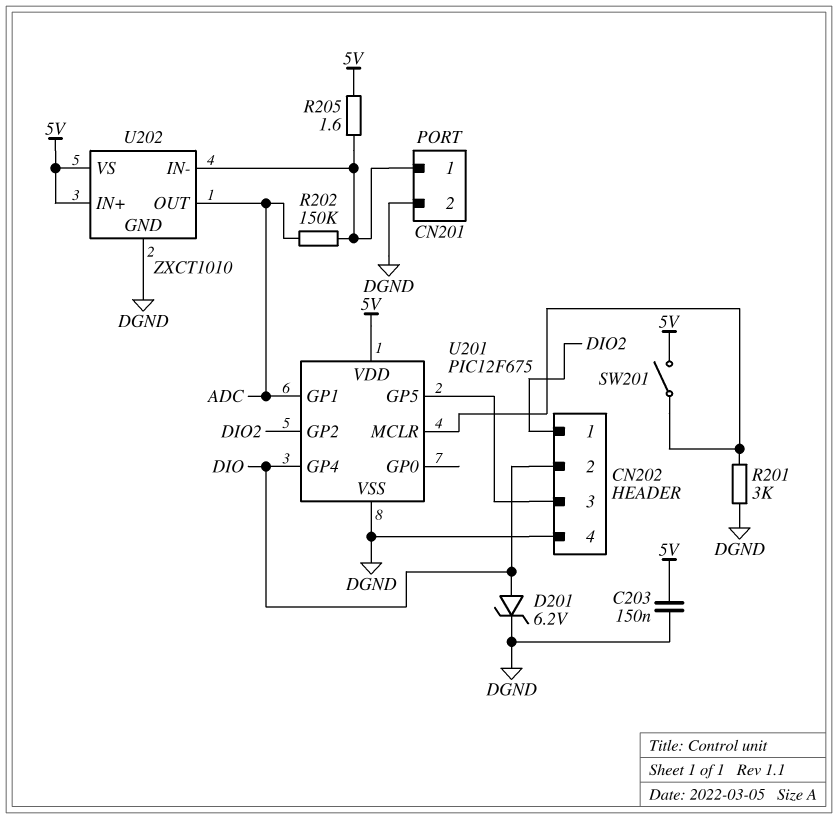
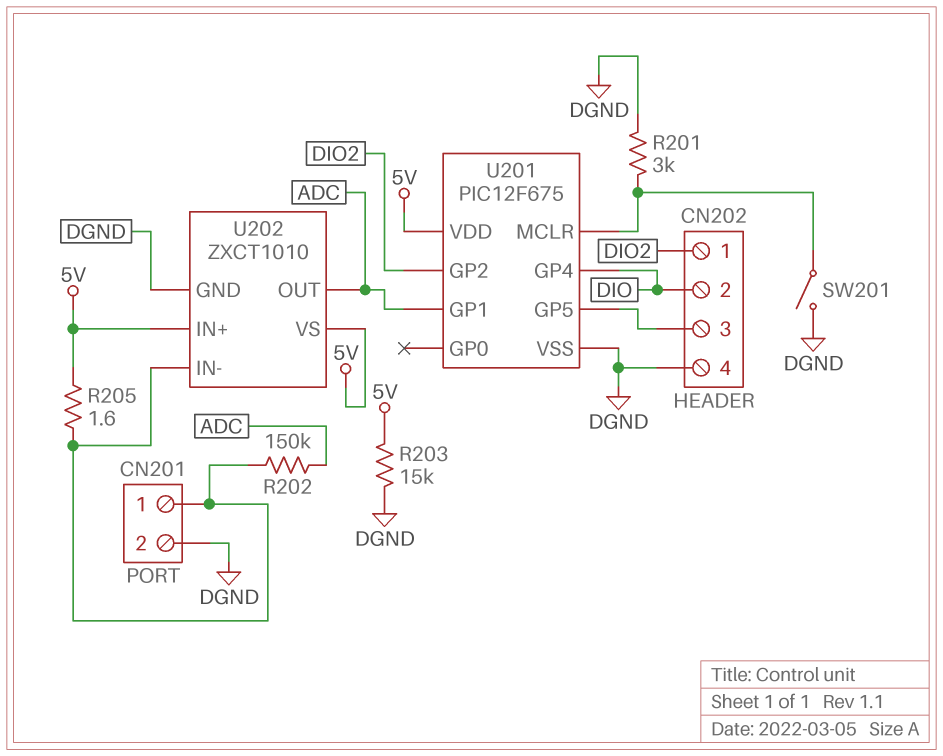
C203: 150nF (5V, DGND) -> none
D201: zener 6.2V (A DIO, K DGND) -> none
R203: none -> 15k (5V, DGND)
SW201: switch (5V, U201/MCLR) -> switch (DGND, U201/MCLR)

